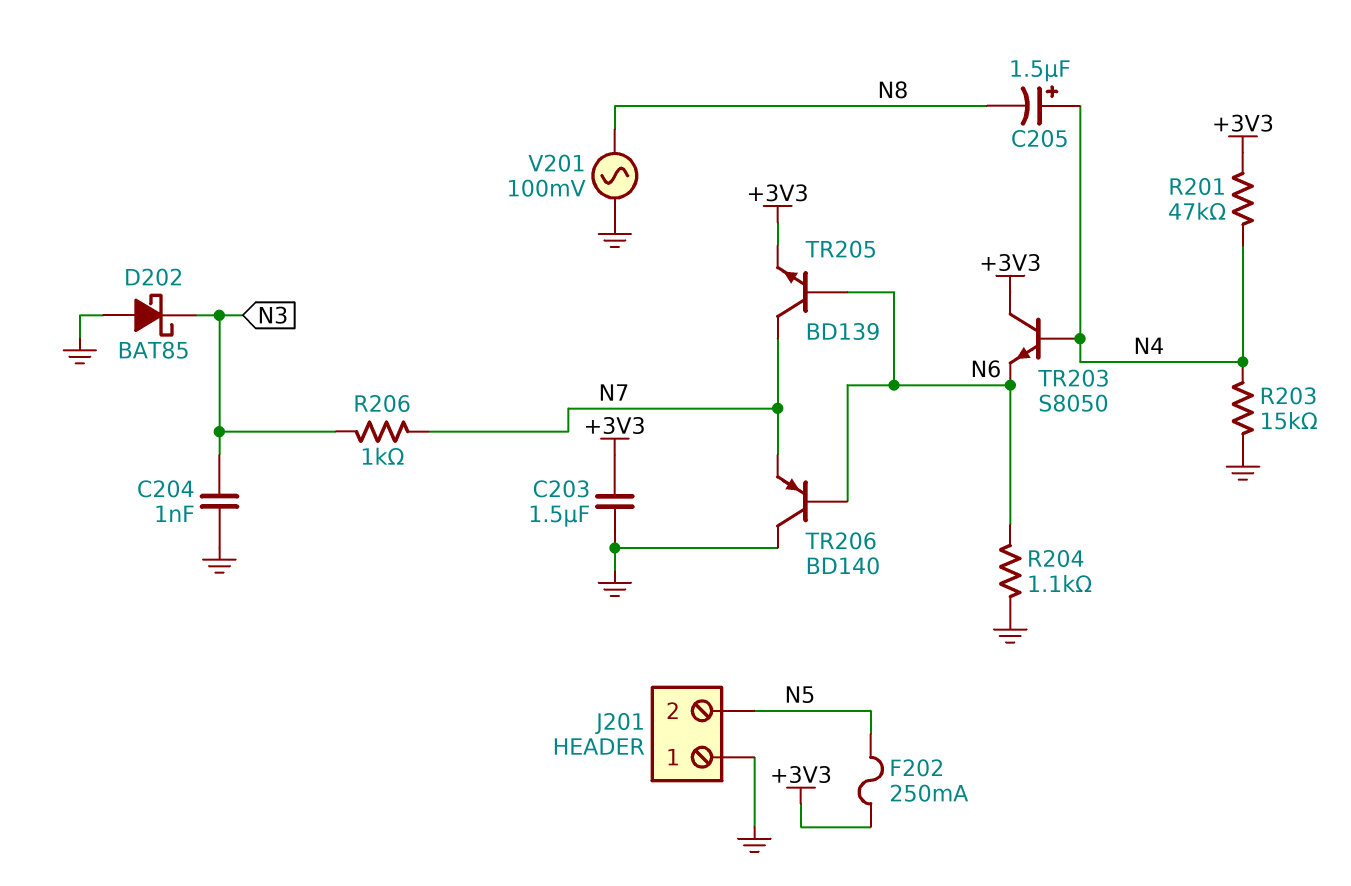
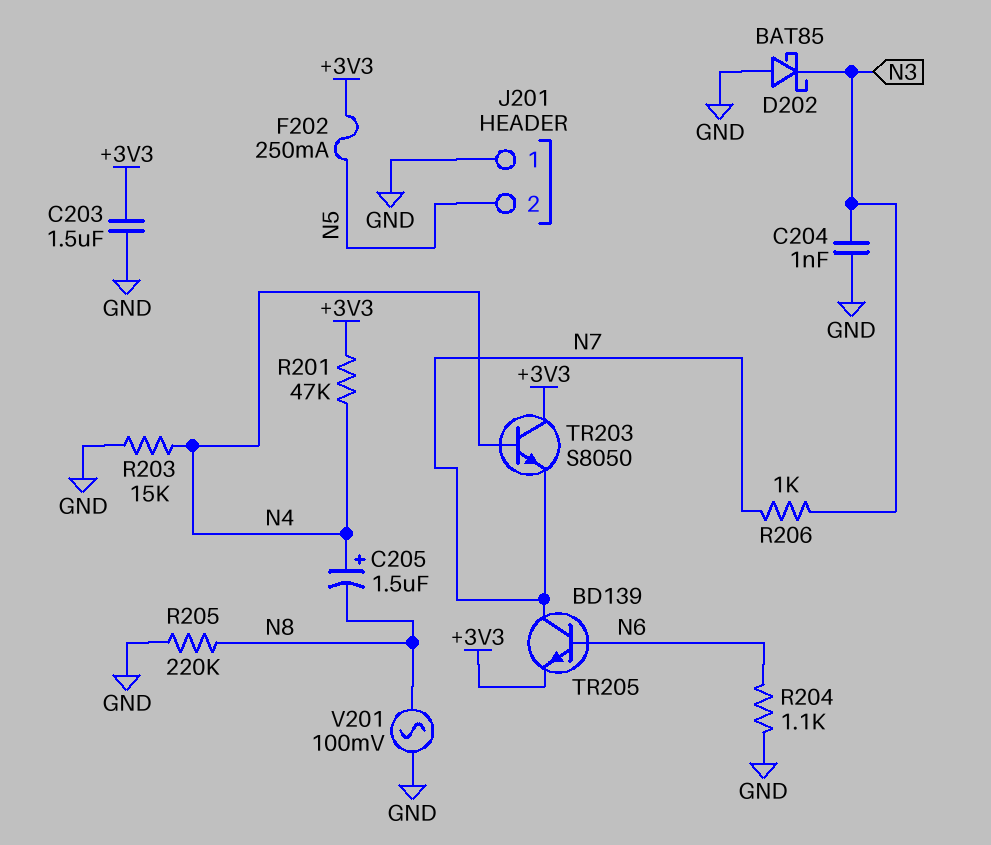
R205: none -> 220k (GND, N8)
TR203: NPN S8050 (B N4, C +3V3, E N6) -> NPN S8050 (B N4, C +3V3, E N7)
TR206: PNP BD140 (B N6, C GND, E N7) -> none

